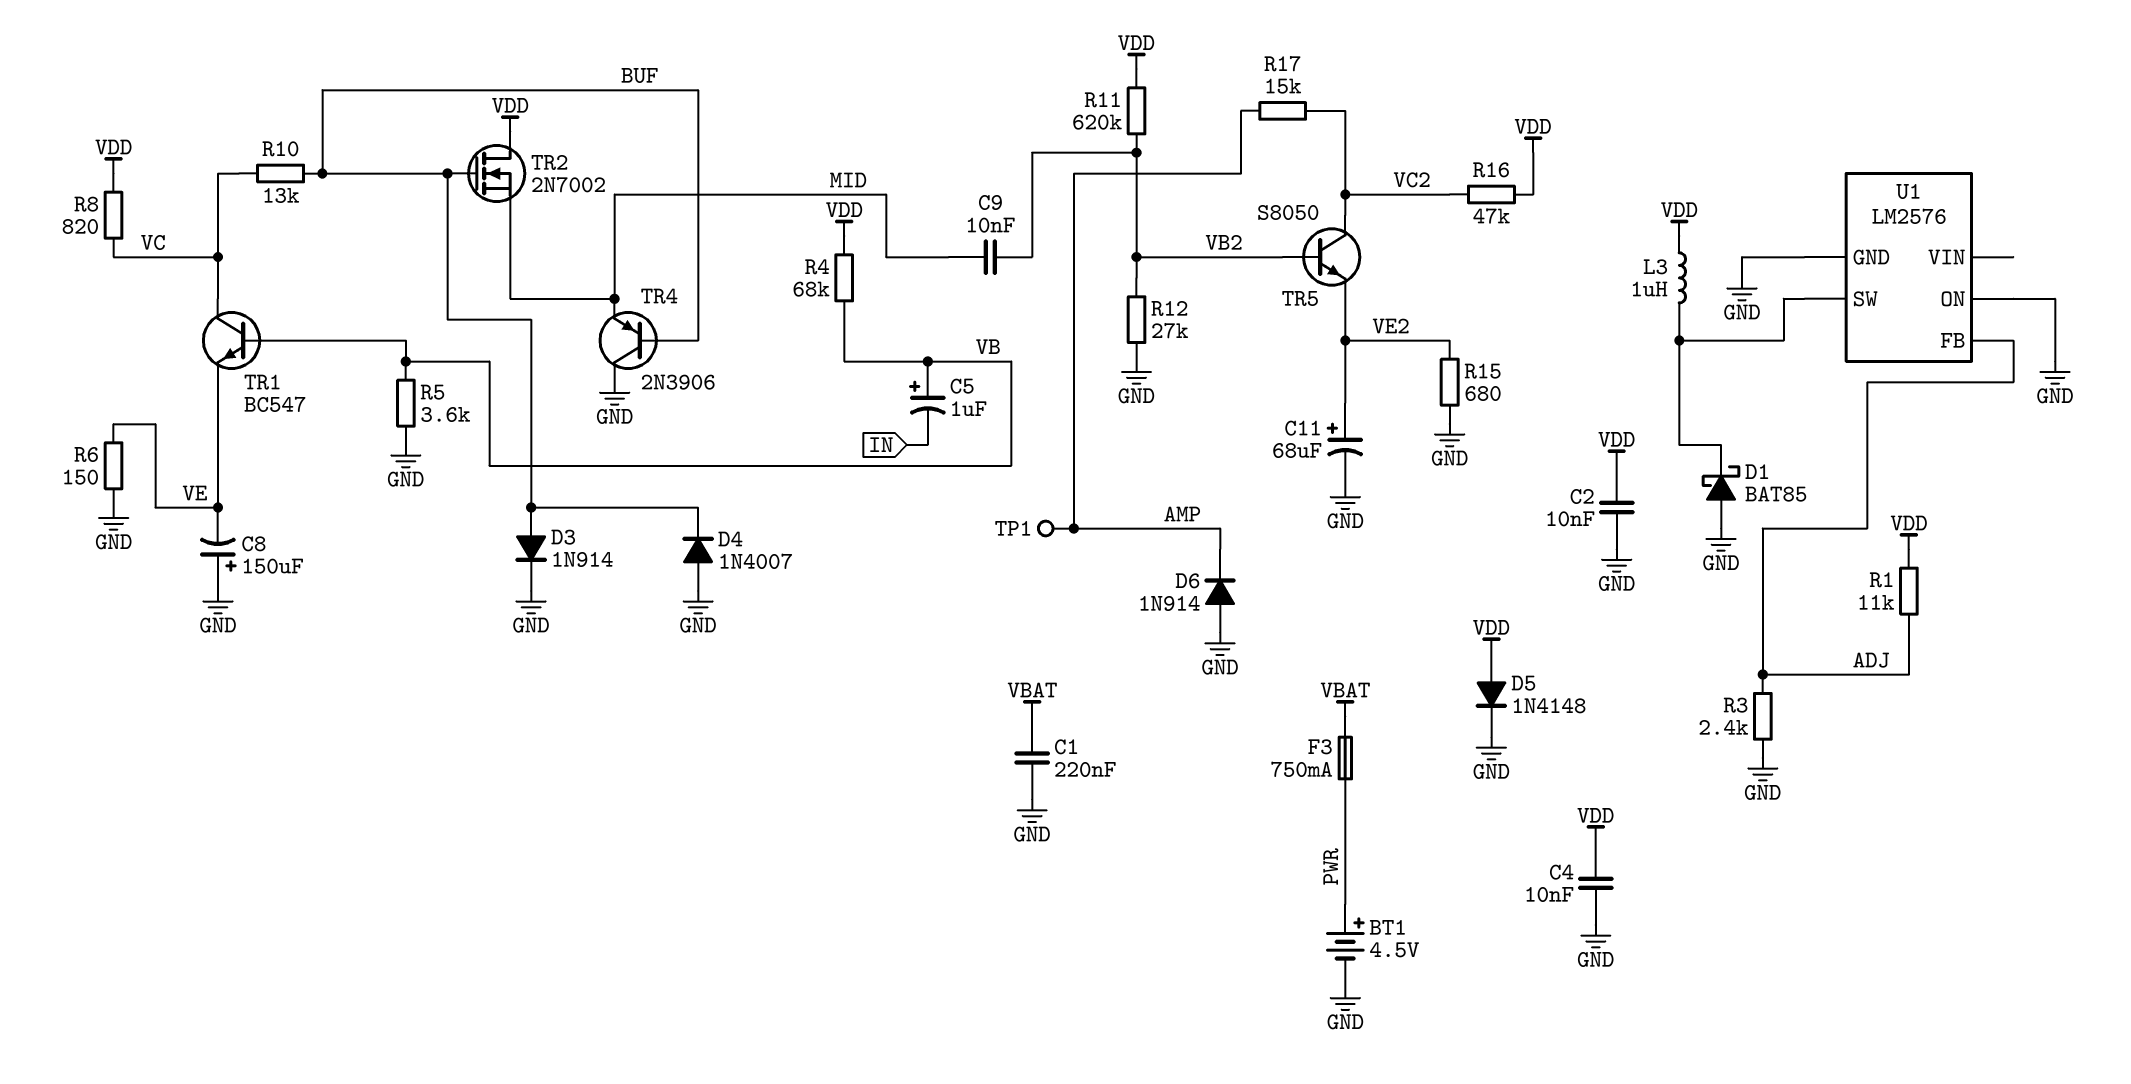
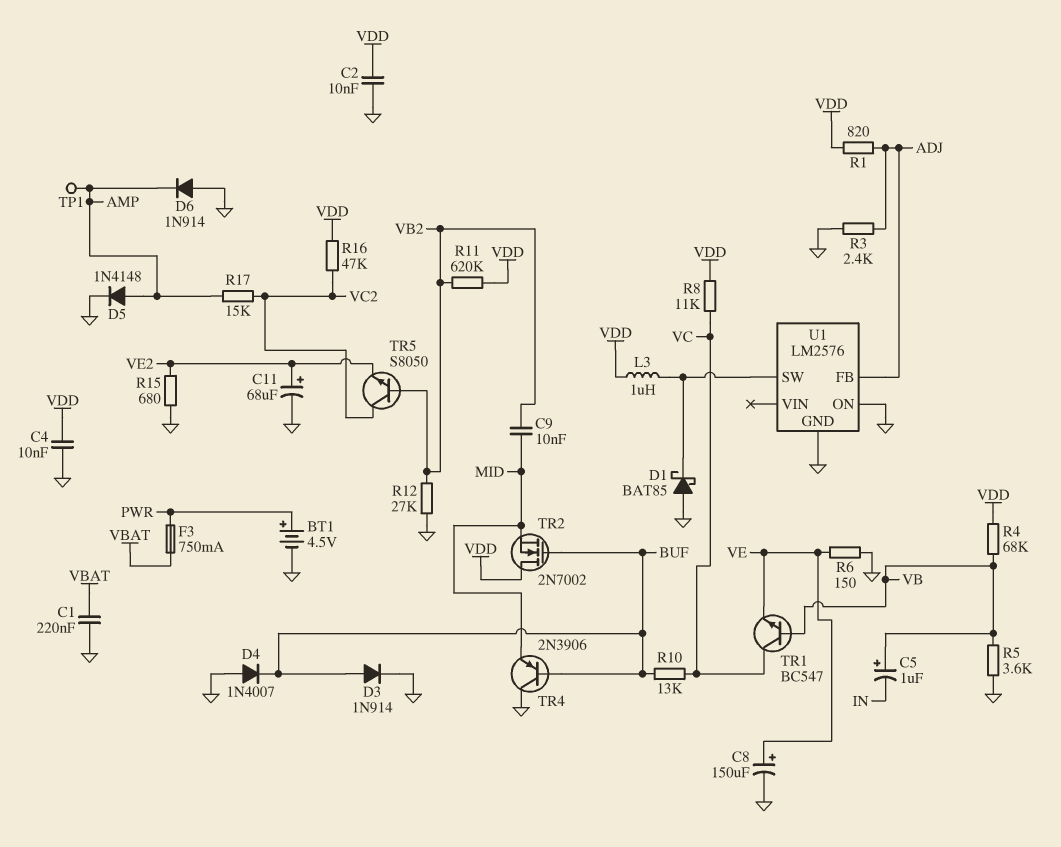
C8: 150uF (plus GND, minus VE) -> 150uF (plus VE, minus GND)
D5: diode 1N4148 (A VDD, K GND) -> diode 1N4148 (A AMP, K GND)
R1: 11k (ADJ, VDD) -> 820 (ADJ, VDD)
R8: 820 (VC, VDD) -> 11k (VC, VDD)

